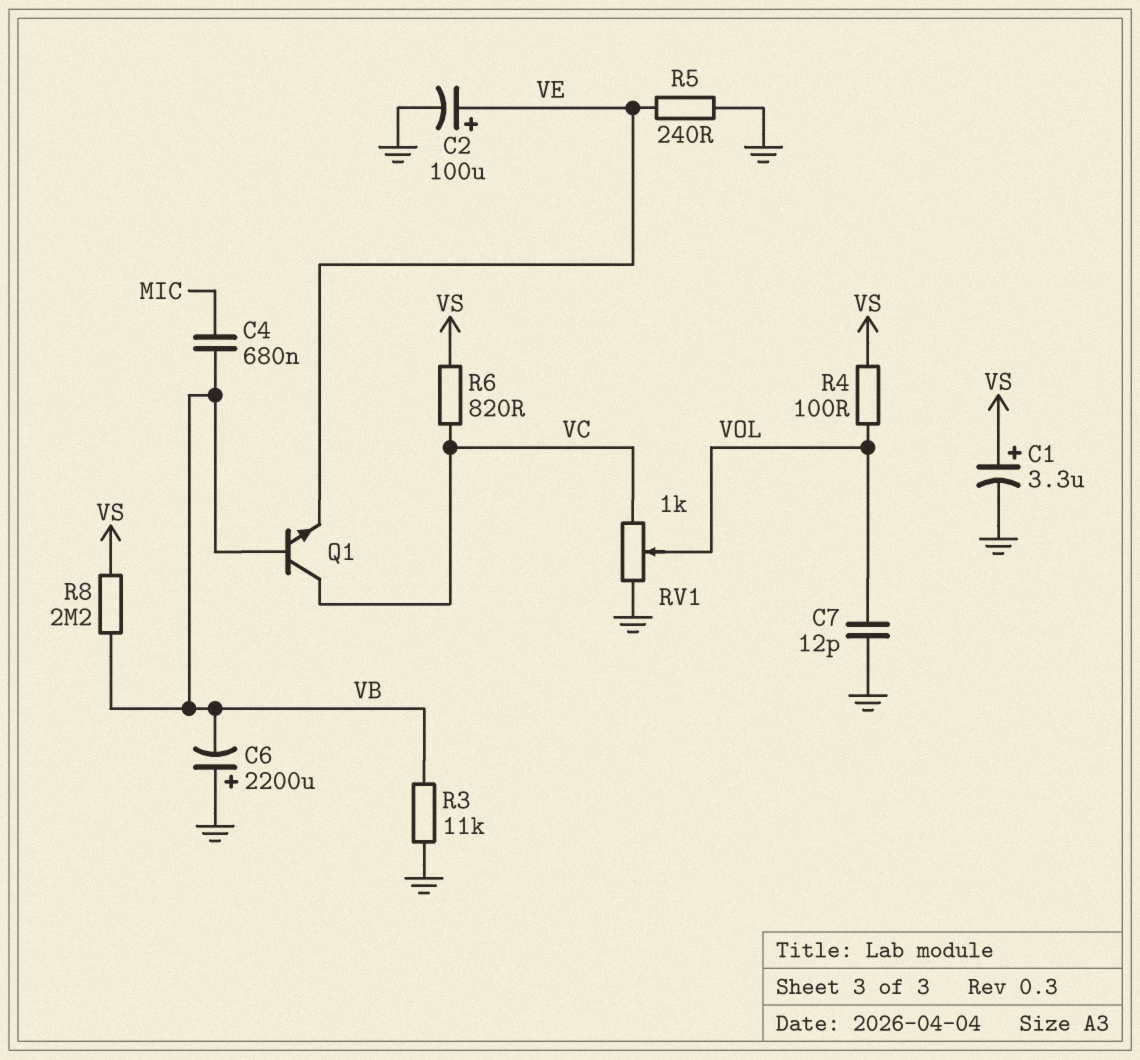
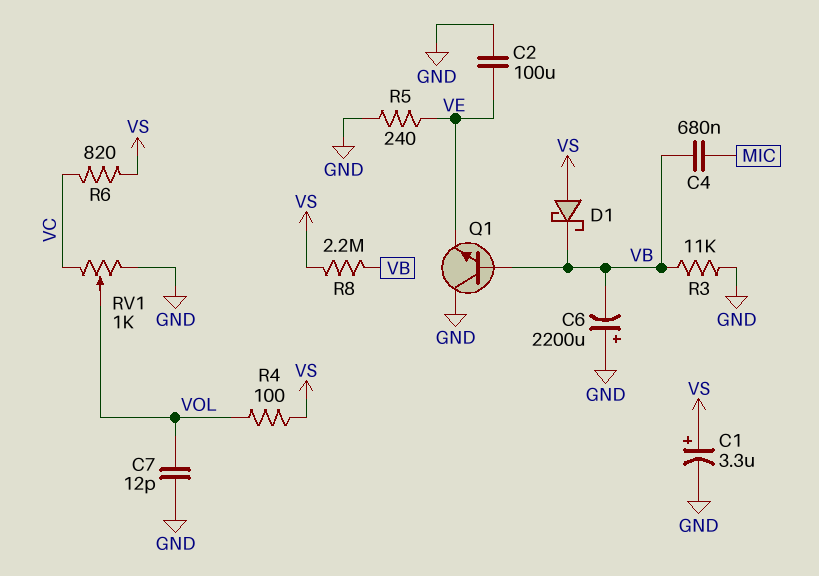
C2: 100uF (plus VE, minus GND) -> 100uF (GND, VE)
D1: none -> schottky (A VS, K VB)
Q1: NPN (B VB, C VC, E VE) -> NPN (B VB, C GND, E VE)

